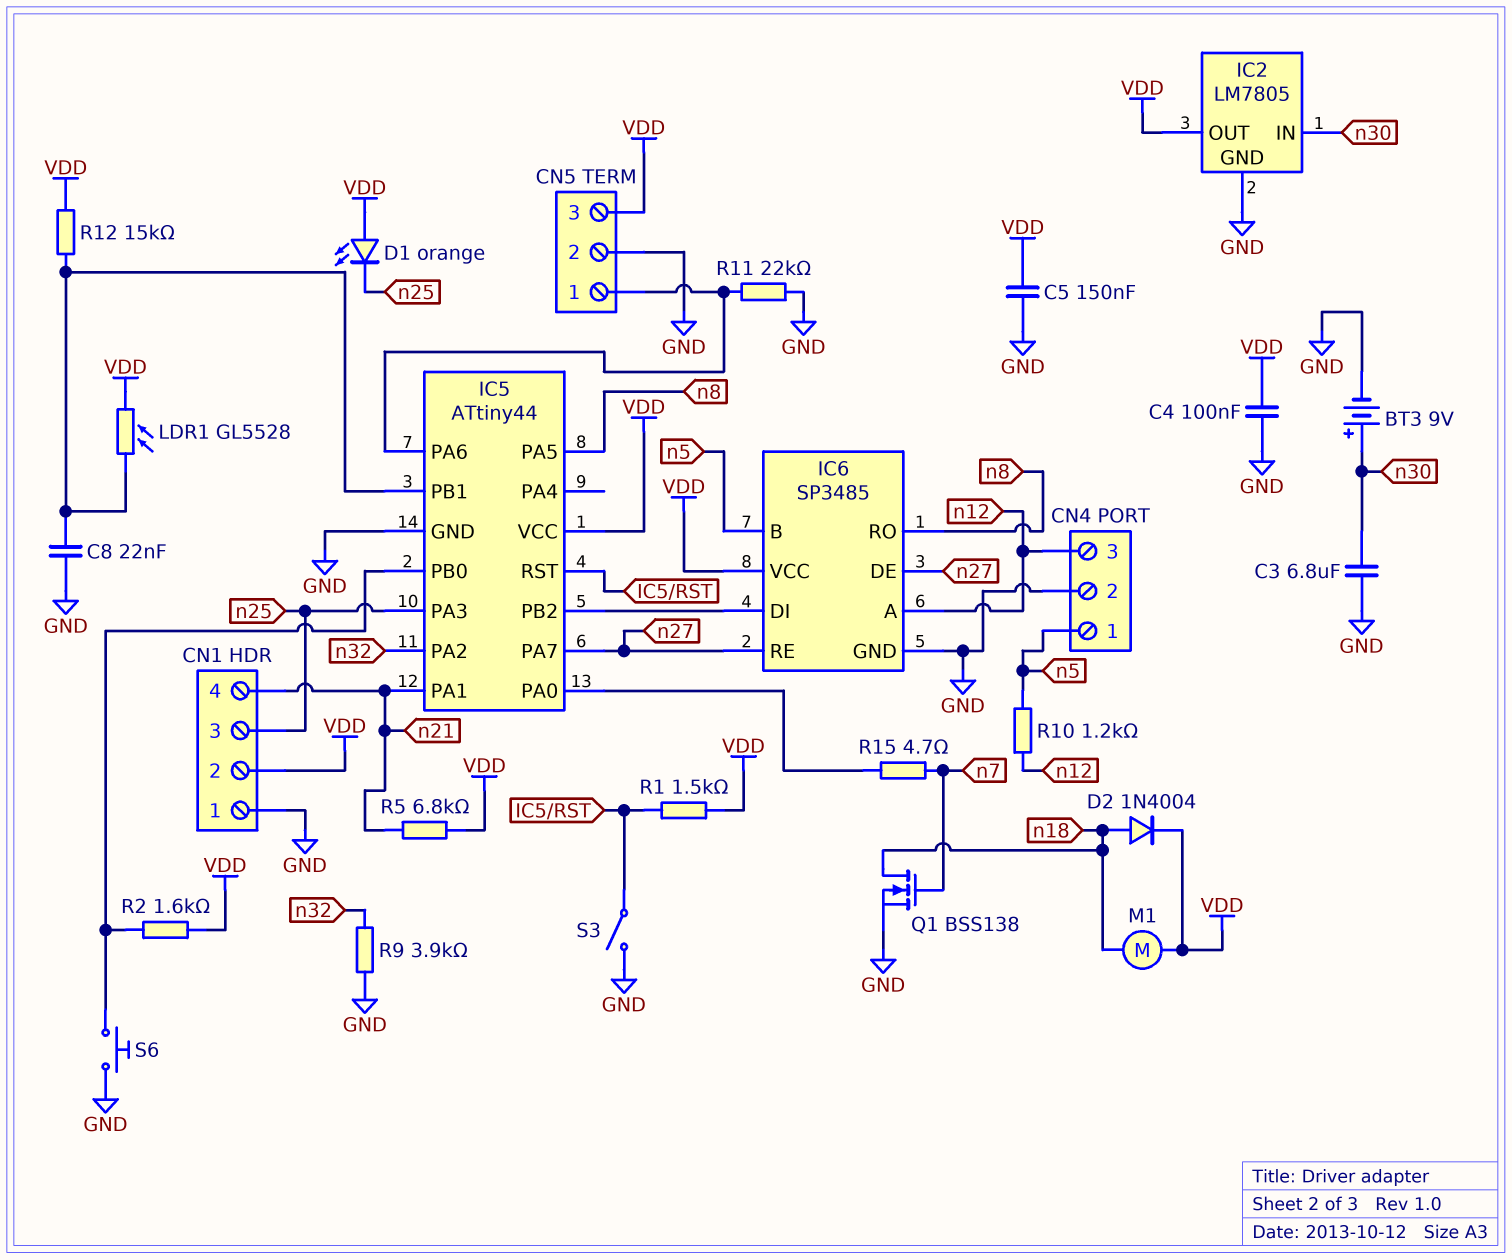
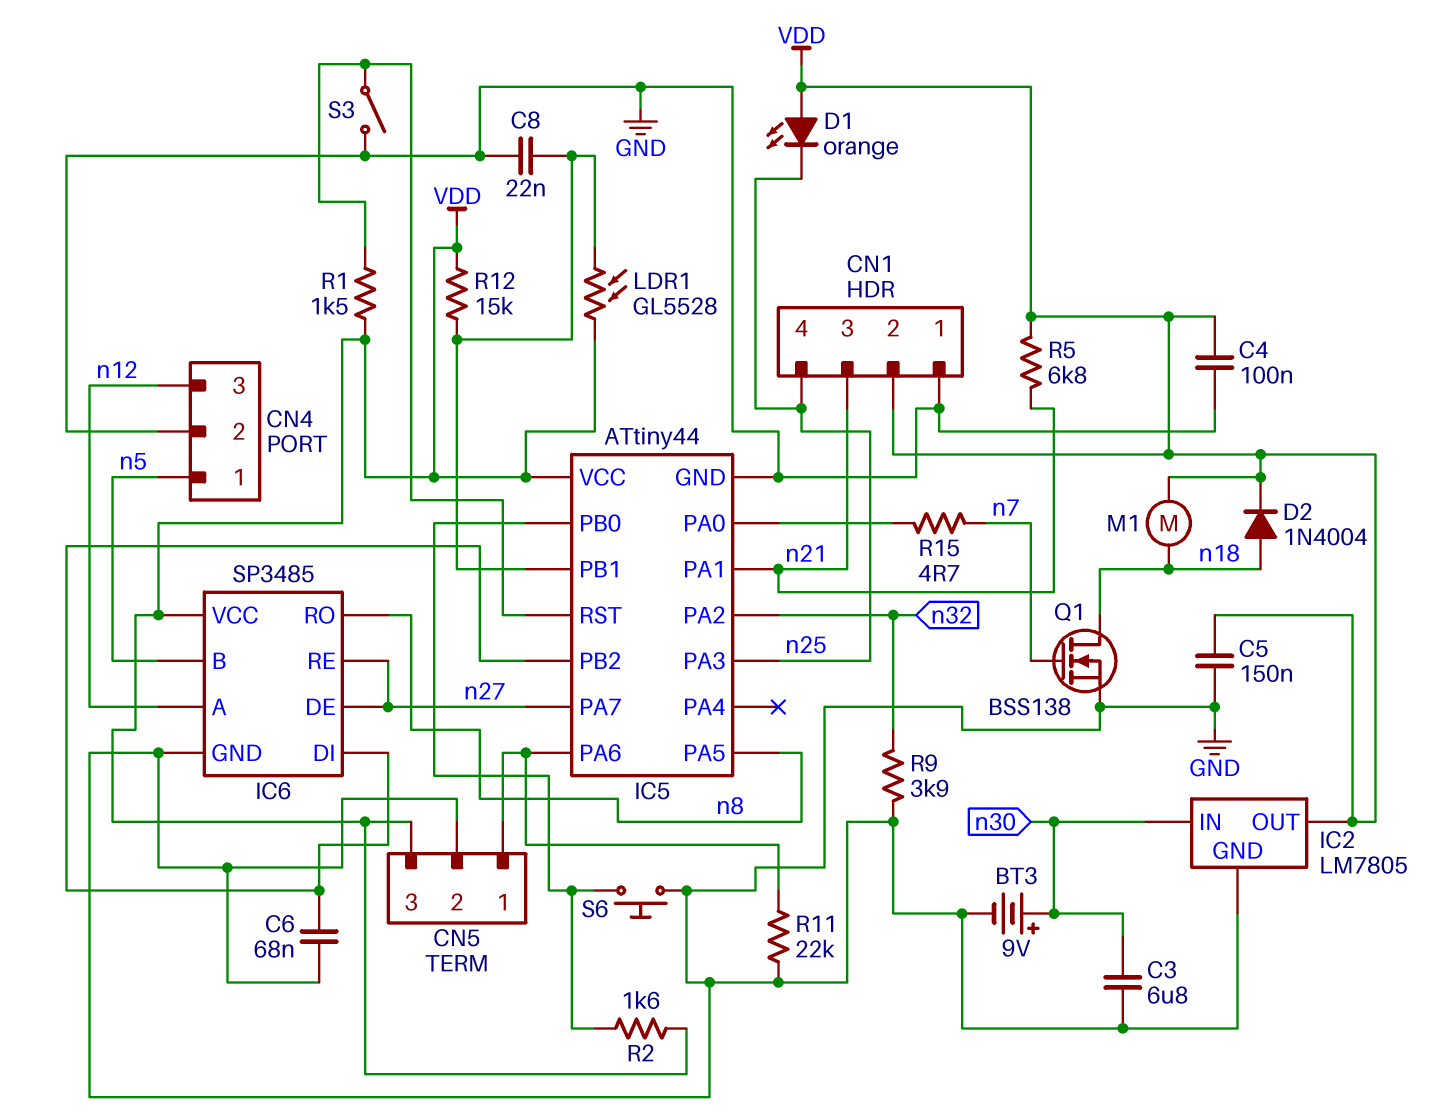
C6: none -> 68nF (GND, IC5/PB2)
CN1 pin 3: n25 -> n21
CN1 pin 4: n21 -> n25
R10: 1.2k (n5, n12) -> none

